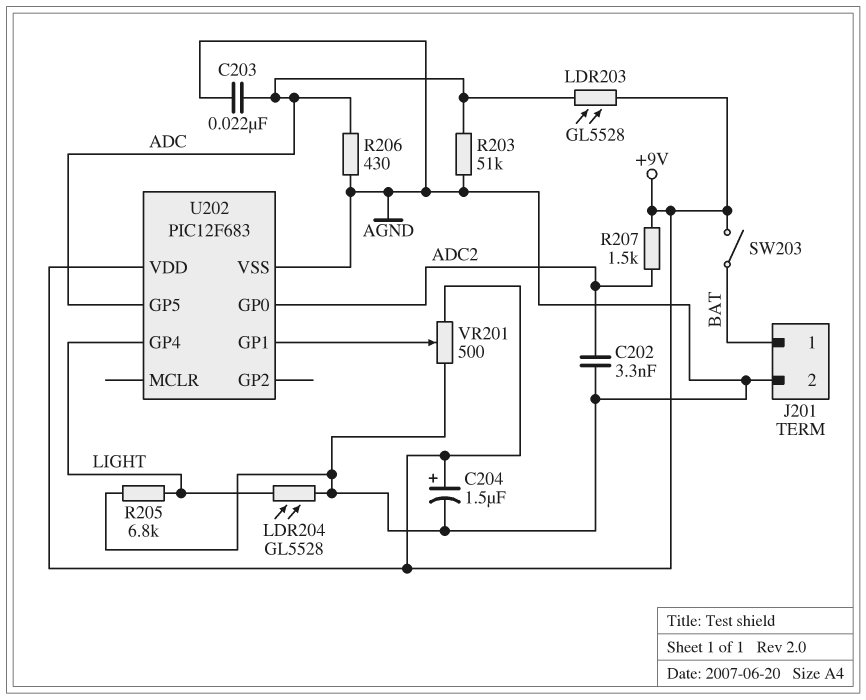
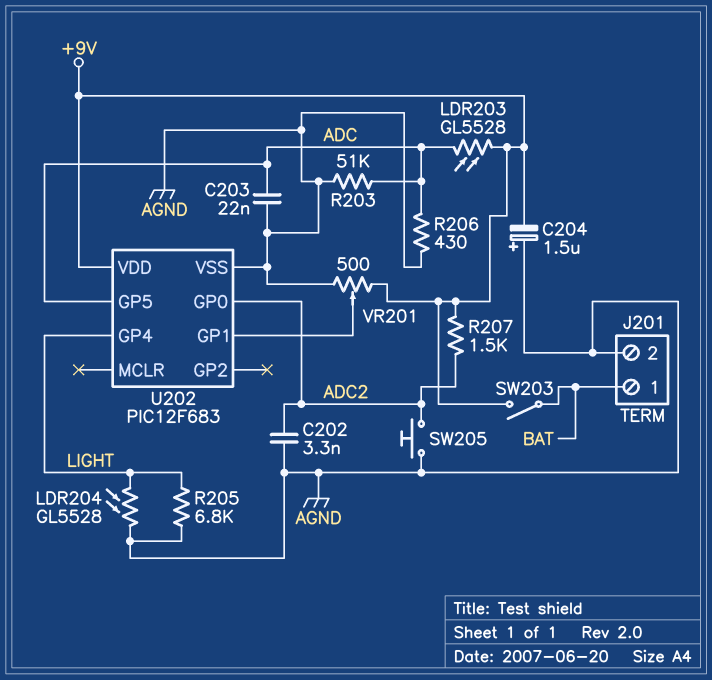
C204: 1.5uF (plus +9V, minus AGND) -> 1.5uF (plus AGND, minus +9V)
SW205: none -> button (ADC2, AGND)

